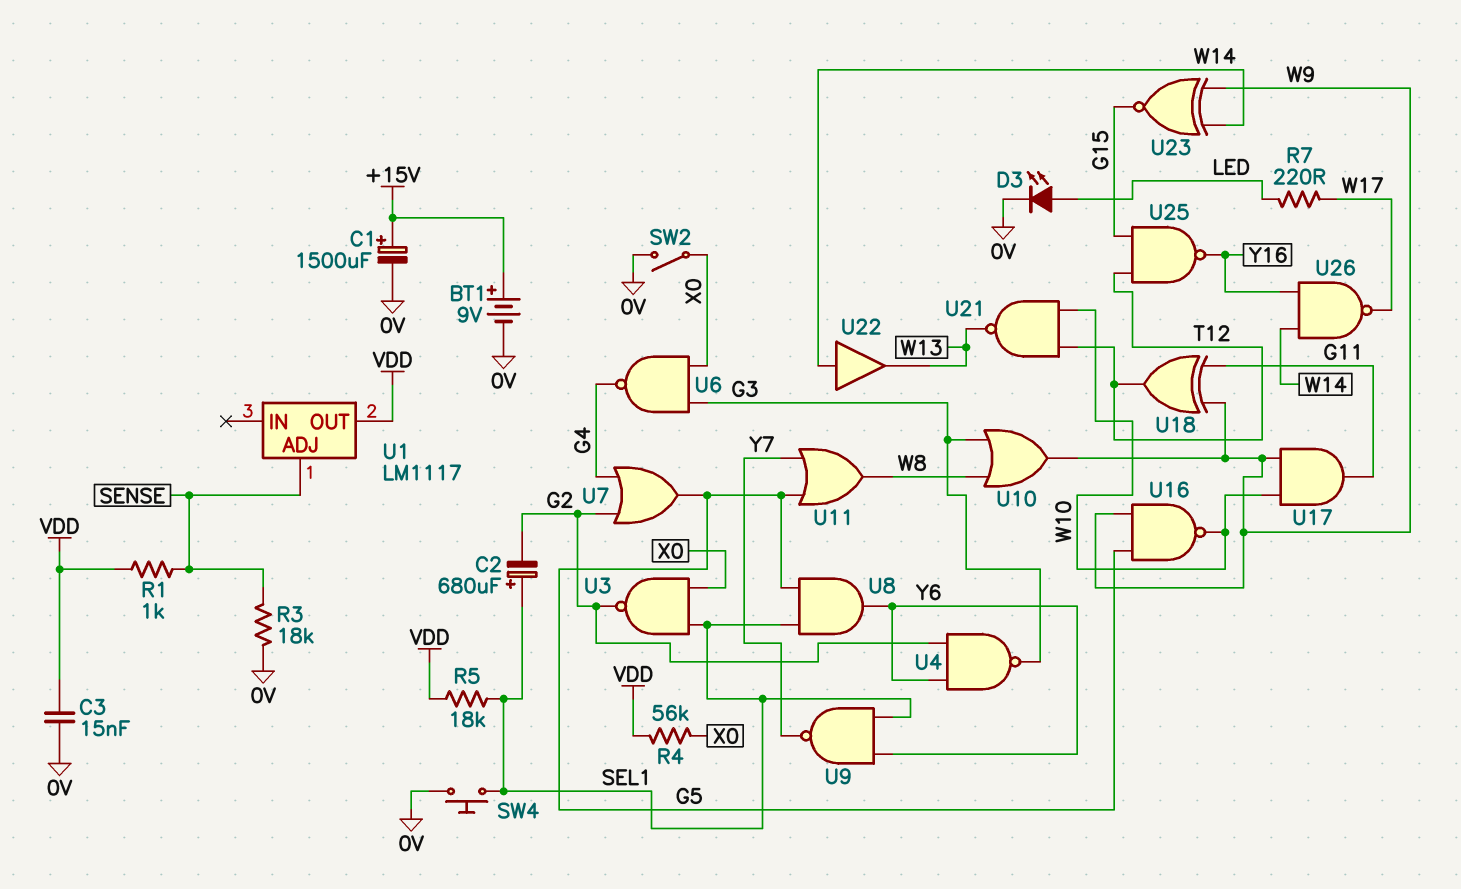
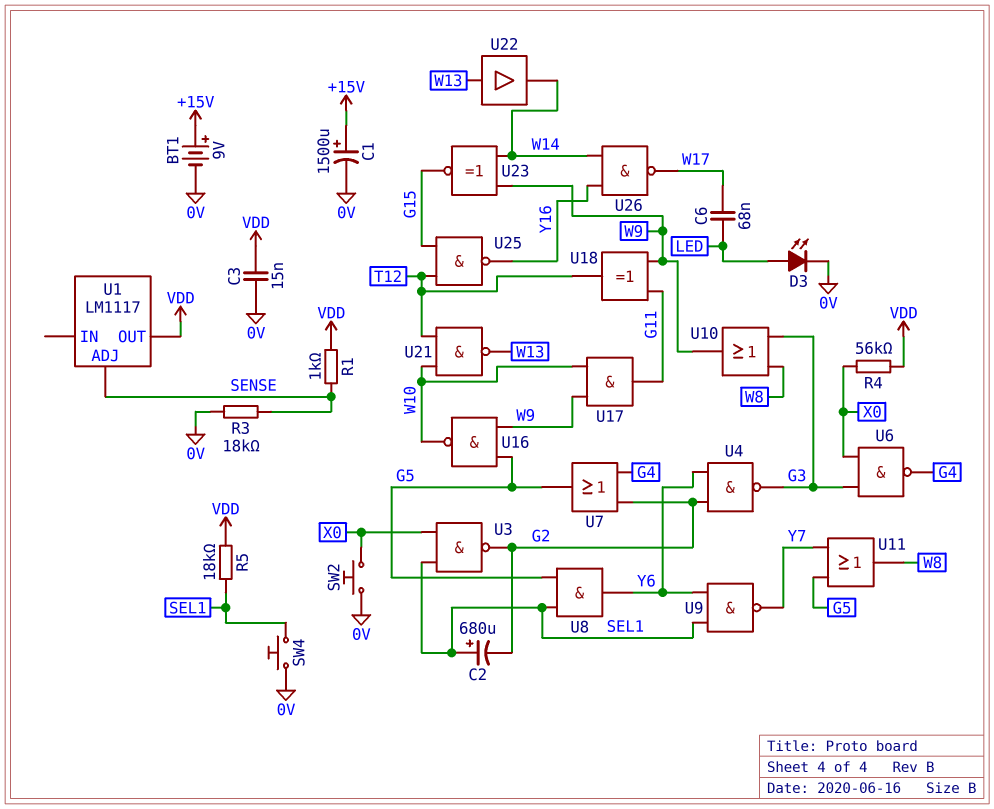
C6: none -> 68nF (LED, W17)
R7: 220 (LED, W17) -> none
SW2: switch (0V, X0) -> button (0V, X0)
U22: buffer (in W14, out W13) -> buffer (in W13, out W14)

